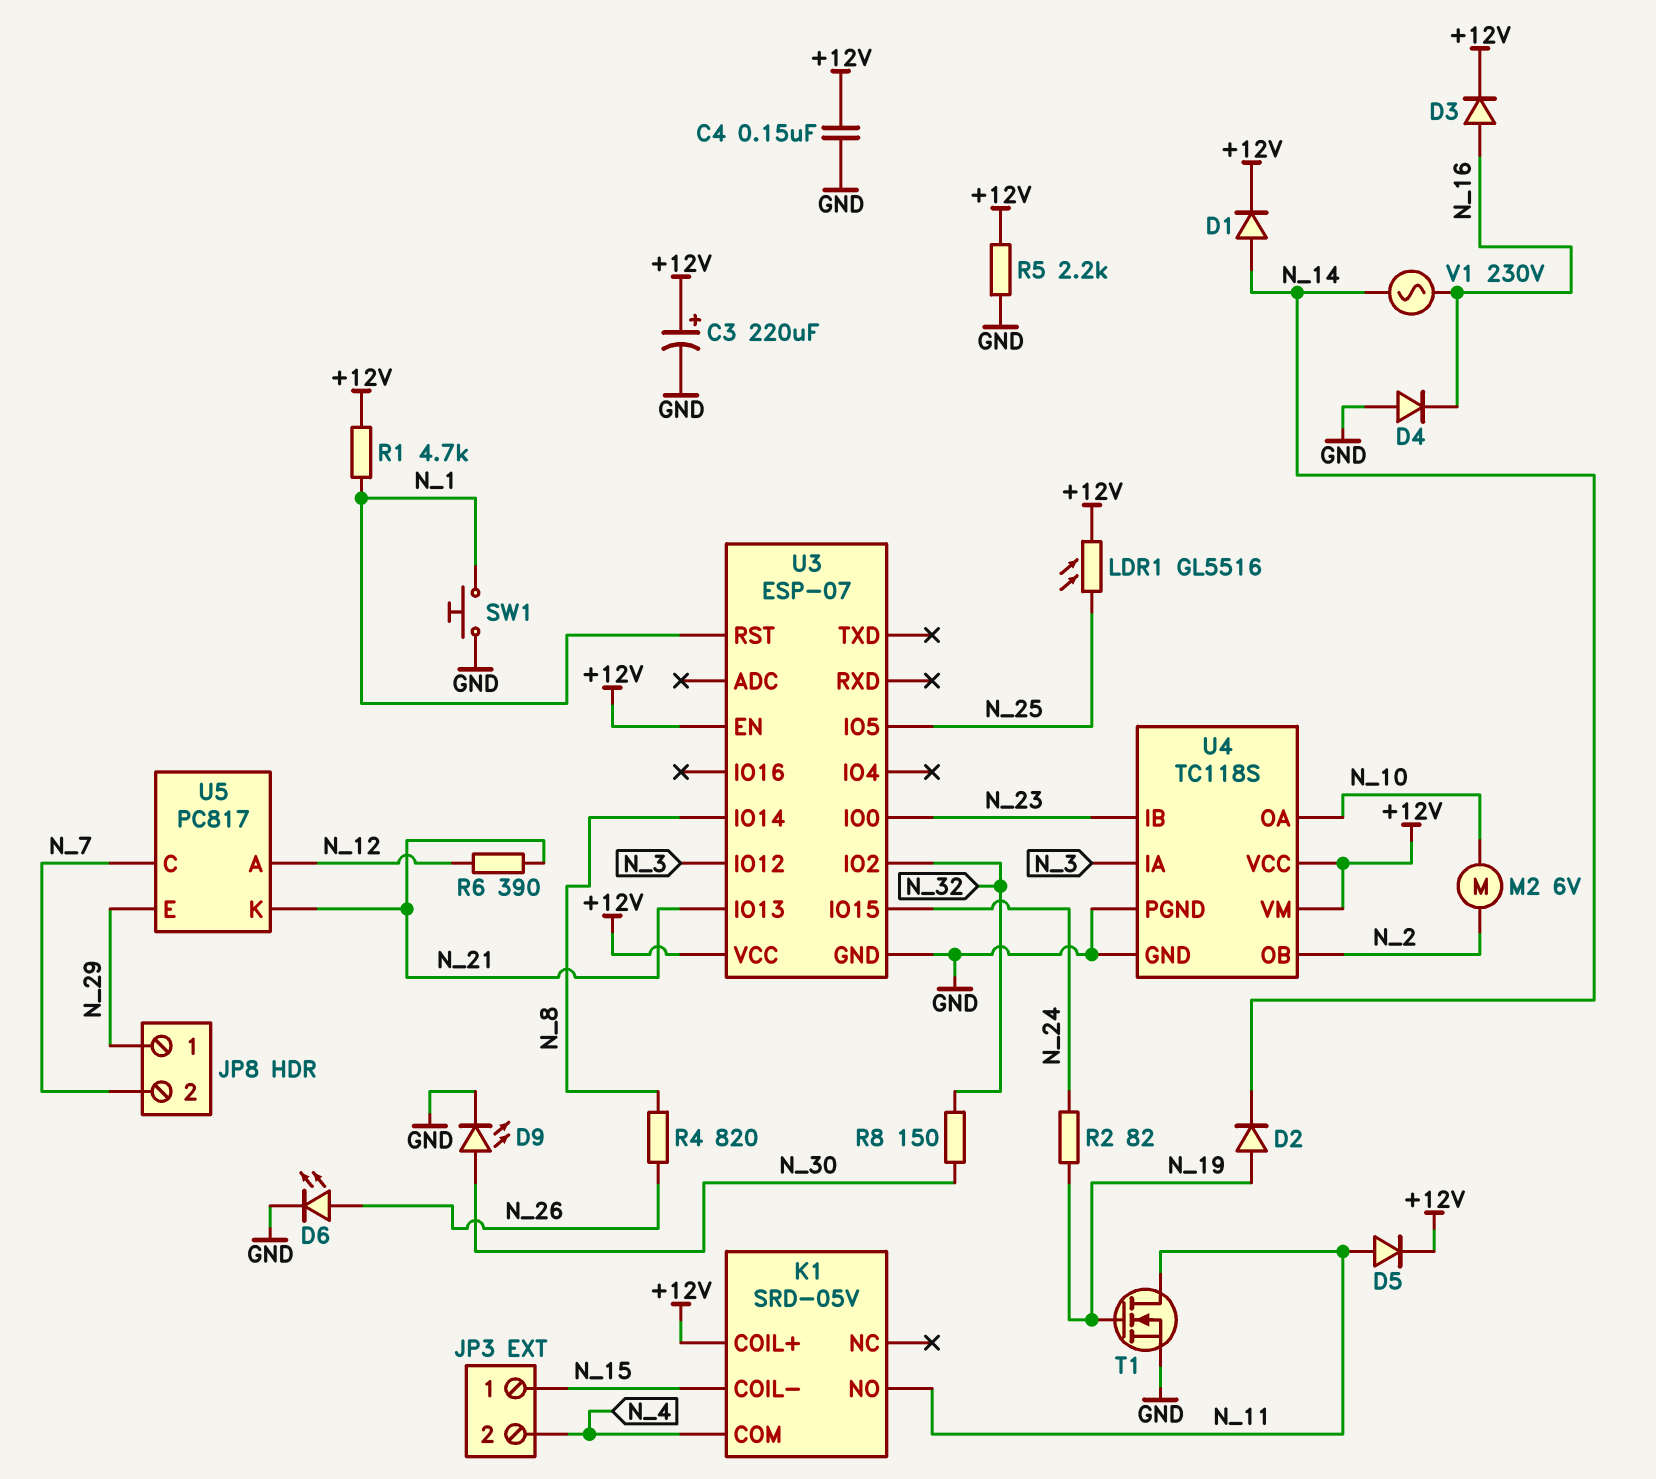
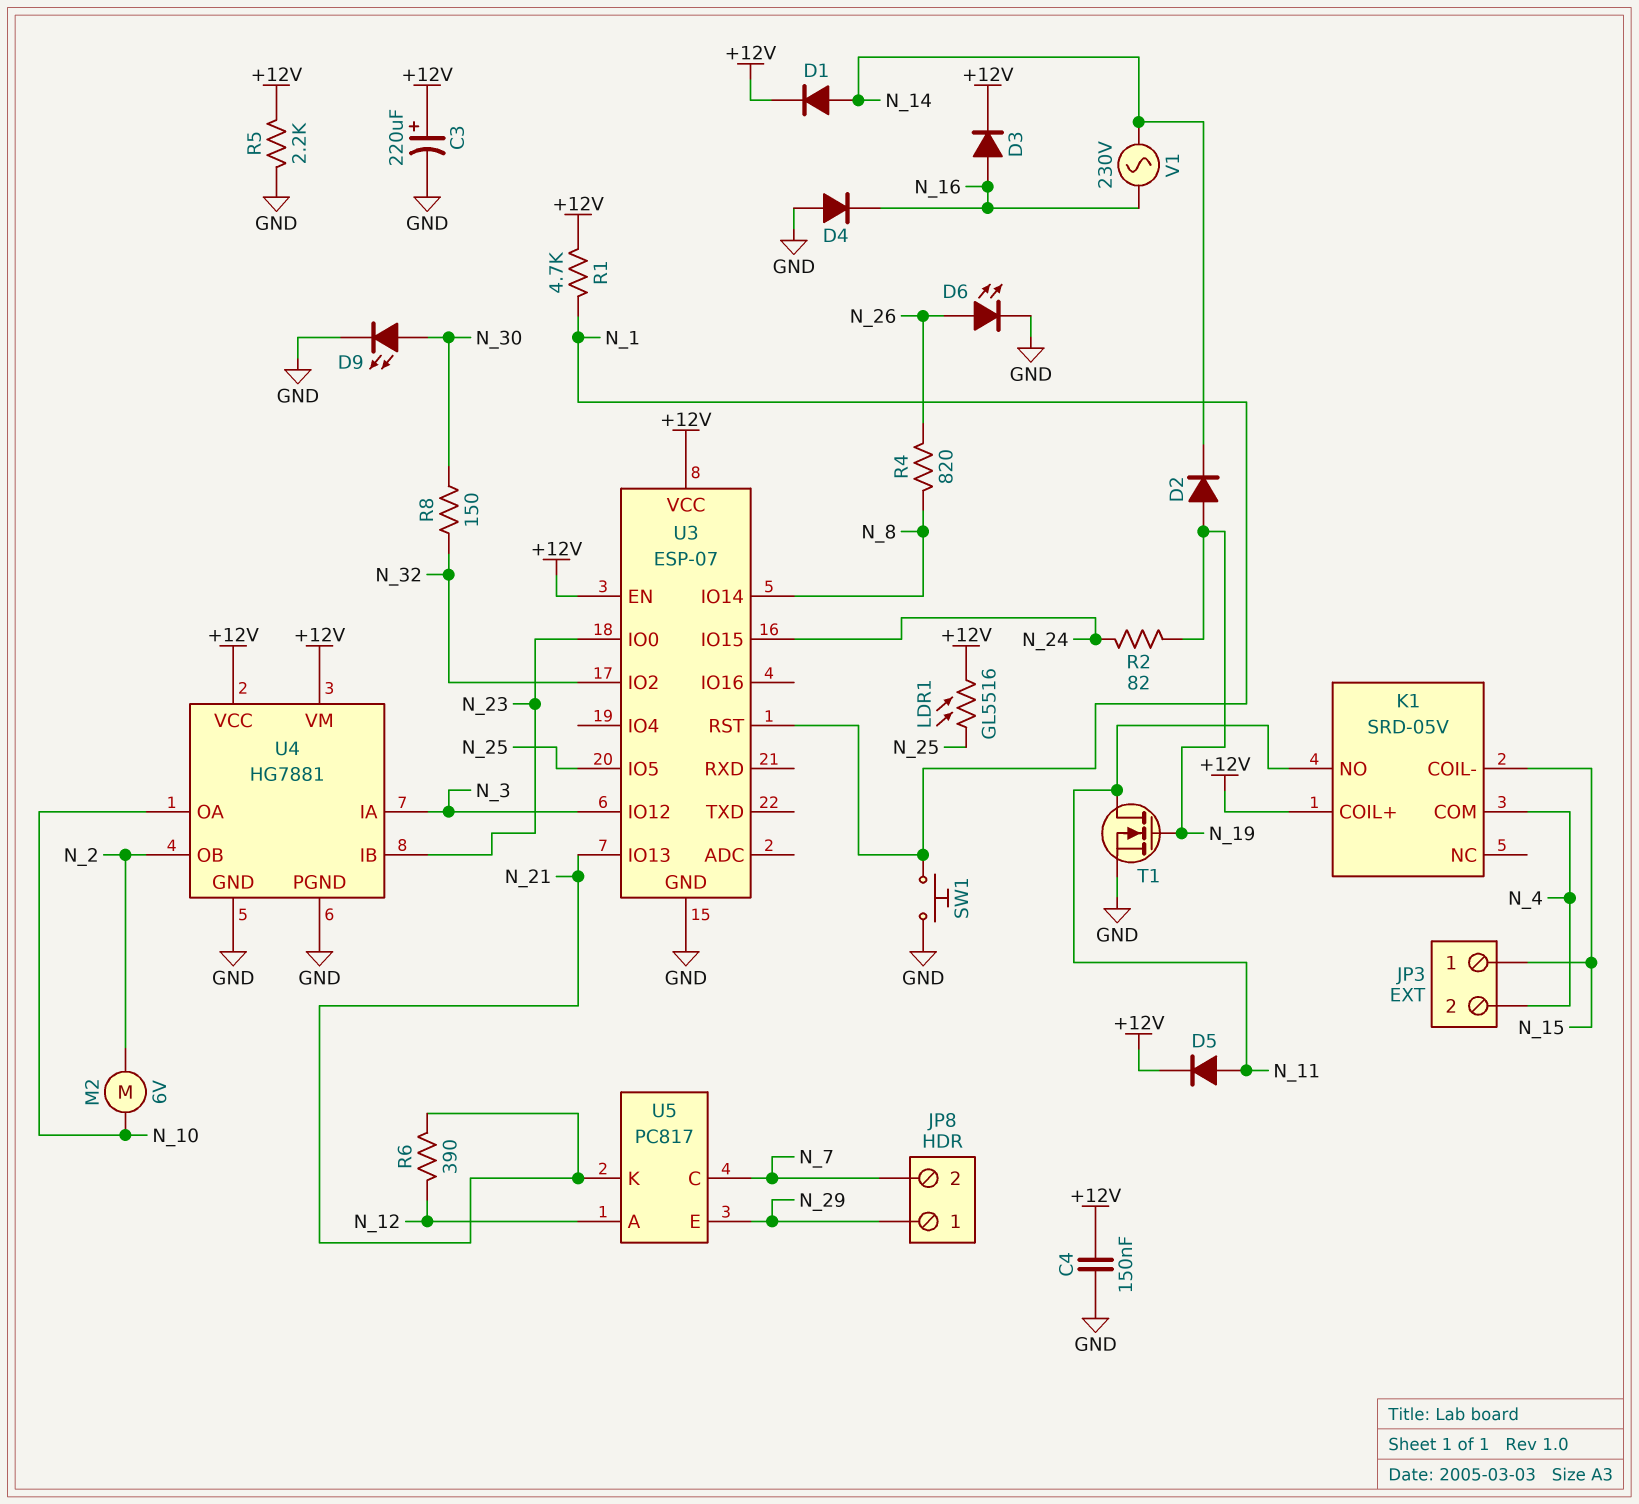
U4: TC118S -> HG7881

